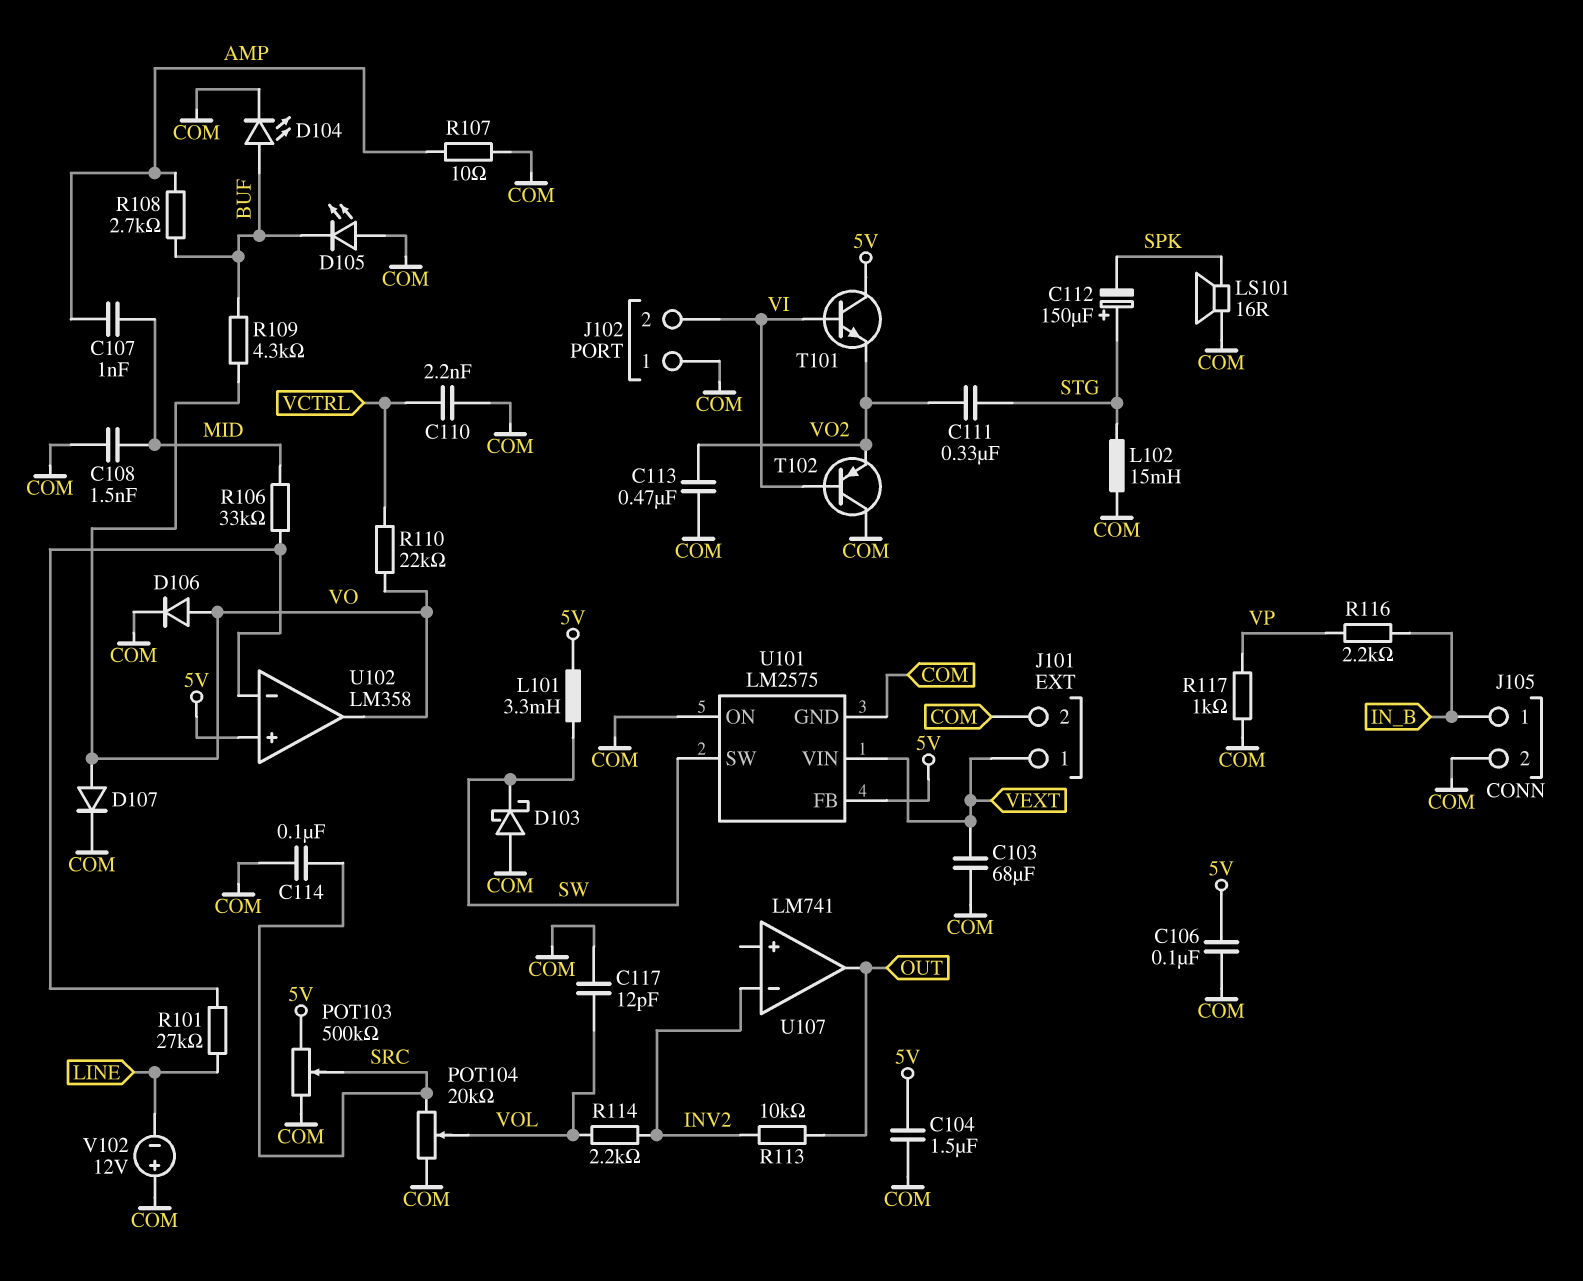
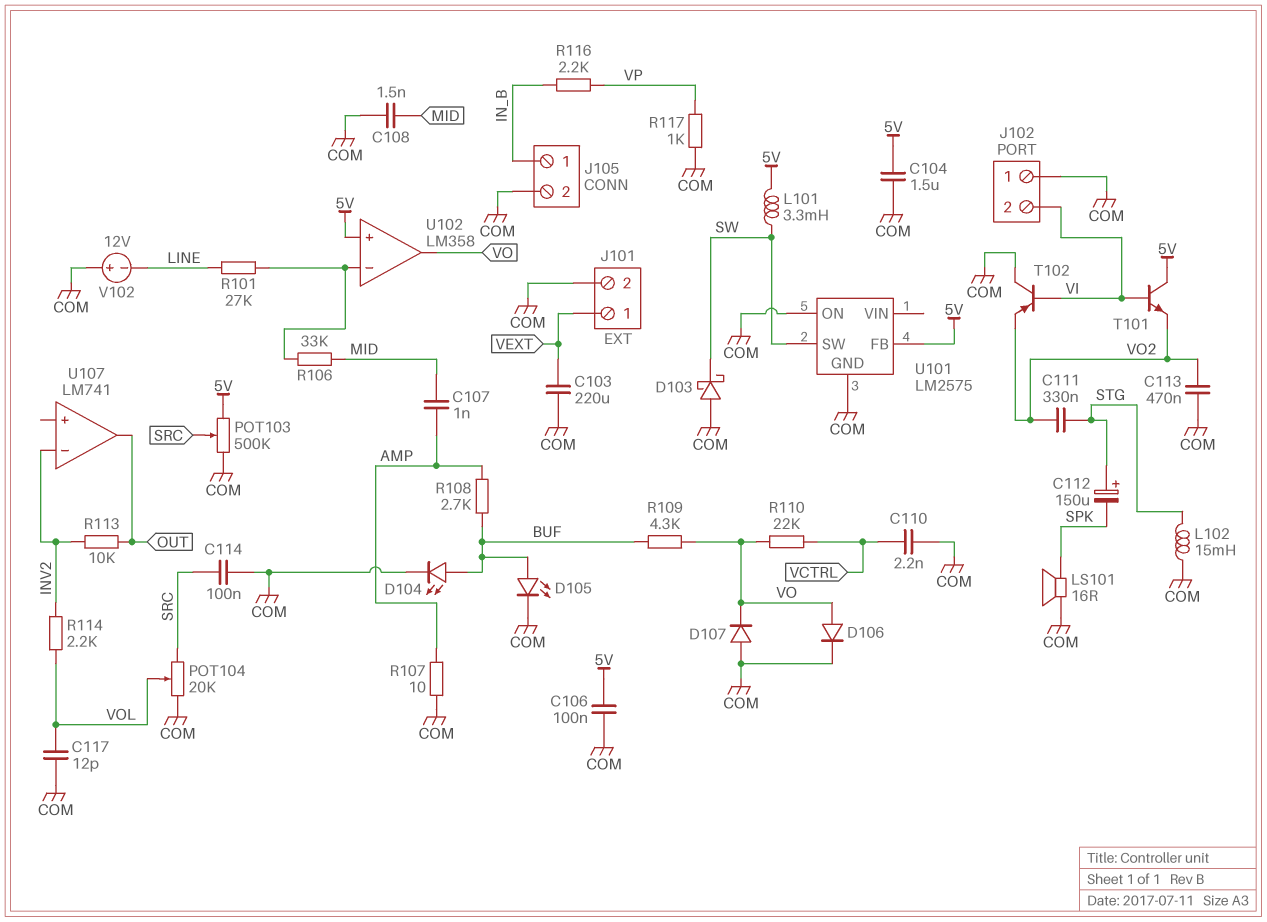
C103: 68uF (COM, VEXT) -> 220uF (COM, VEXT)
D105: LED (A COM, K BUF) -> LED (A BUF, K COM)
D107: diode (A VO, K COM) -> diode (A COM, K VO)
U101 pin VIN: VEXT -> none

